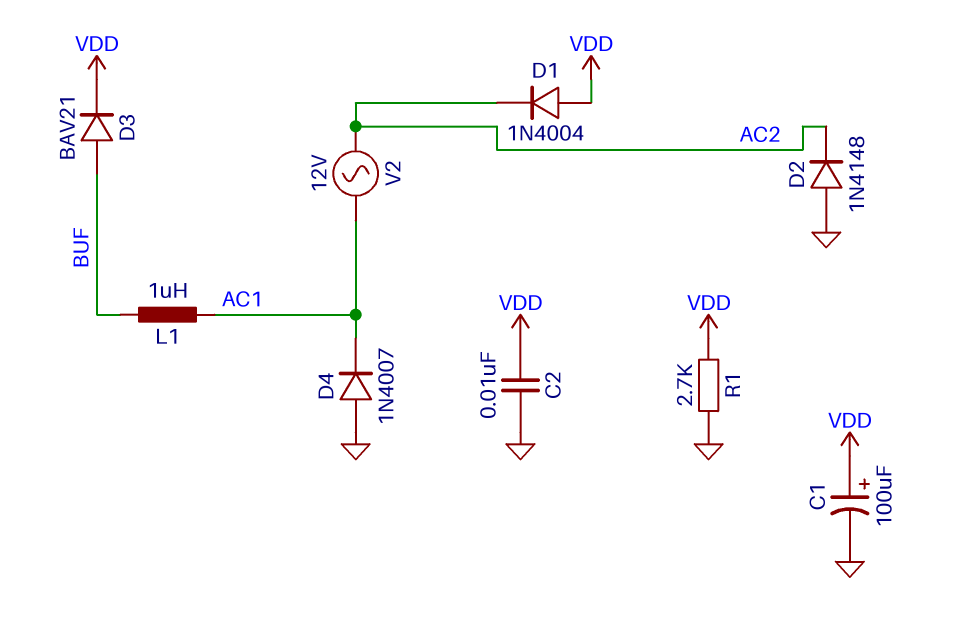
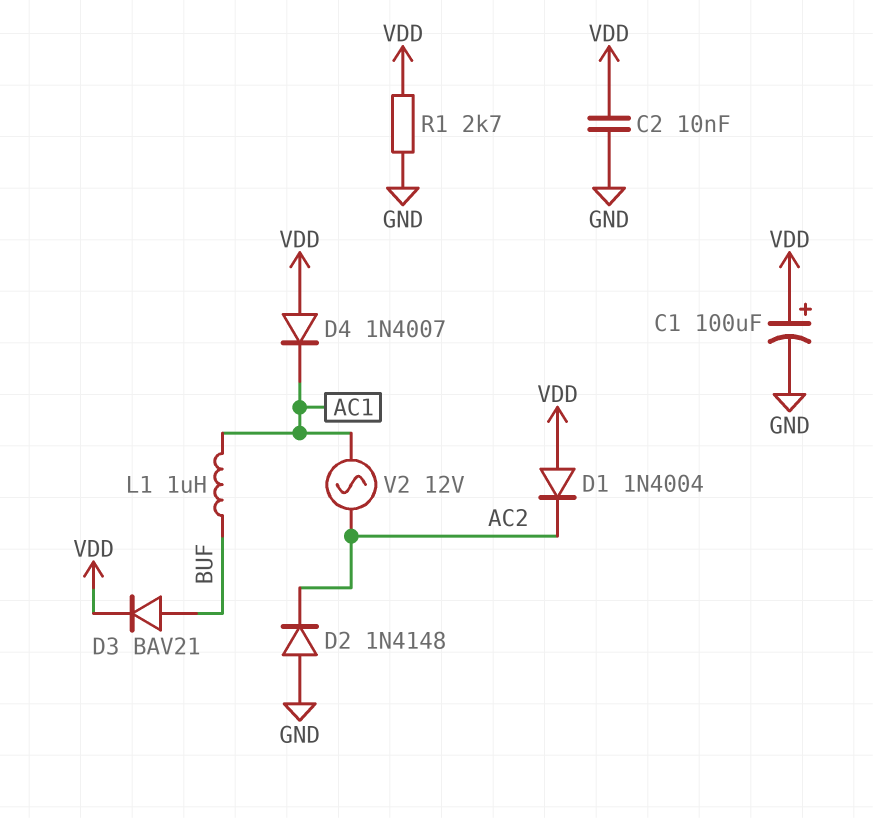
D4: diode 1N4007 (A GND, K AC1) -> diode 1N4007 (A VDD, K AC1)

